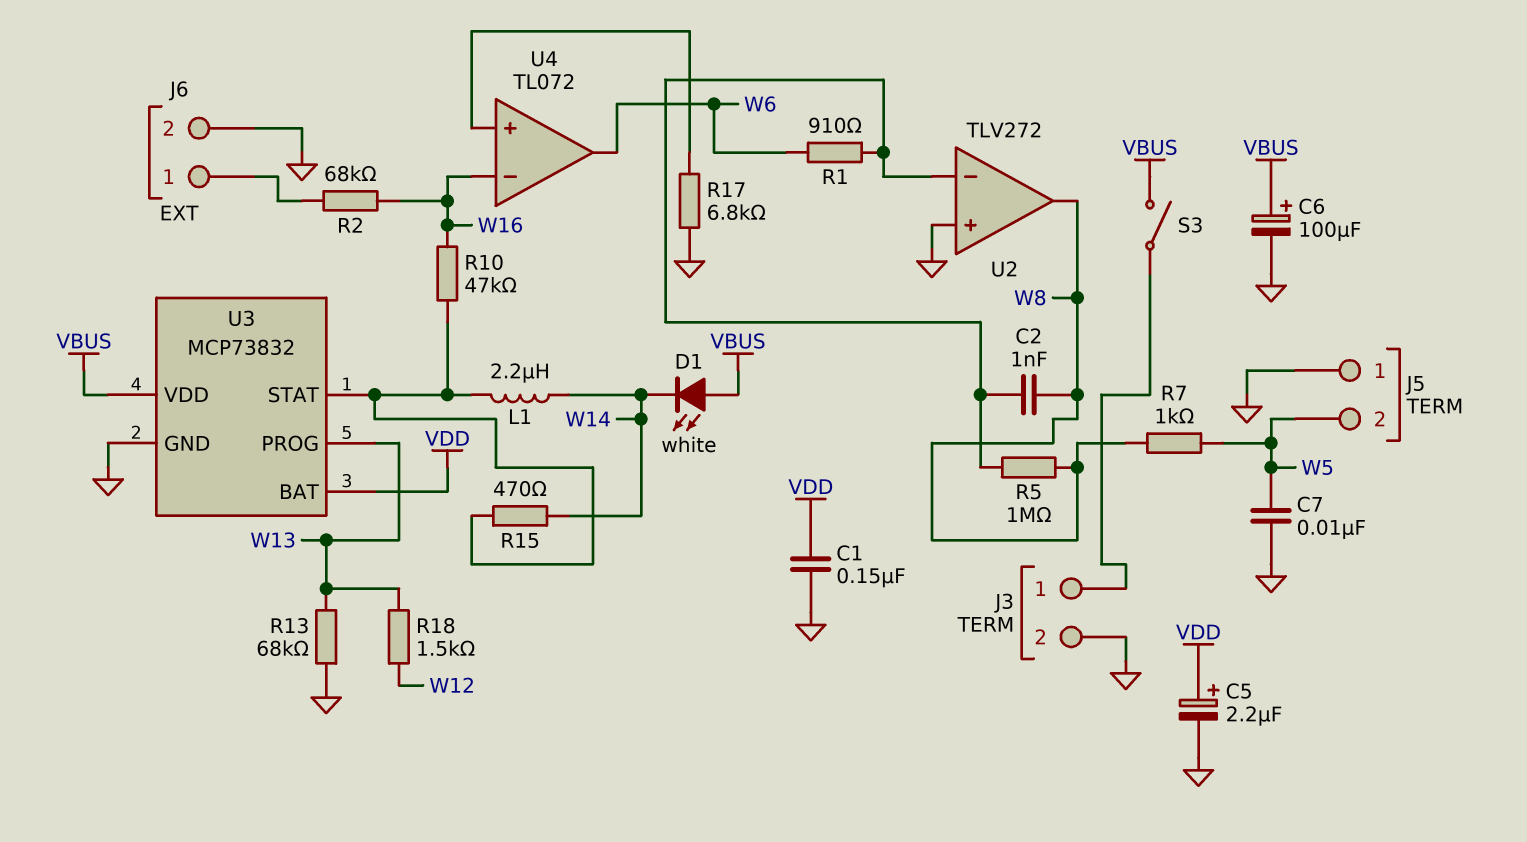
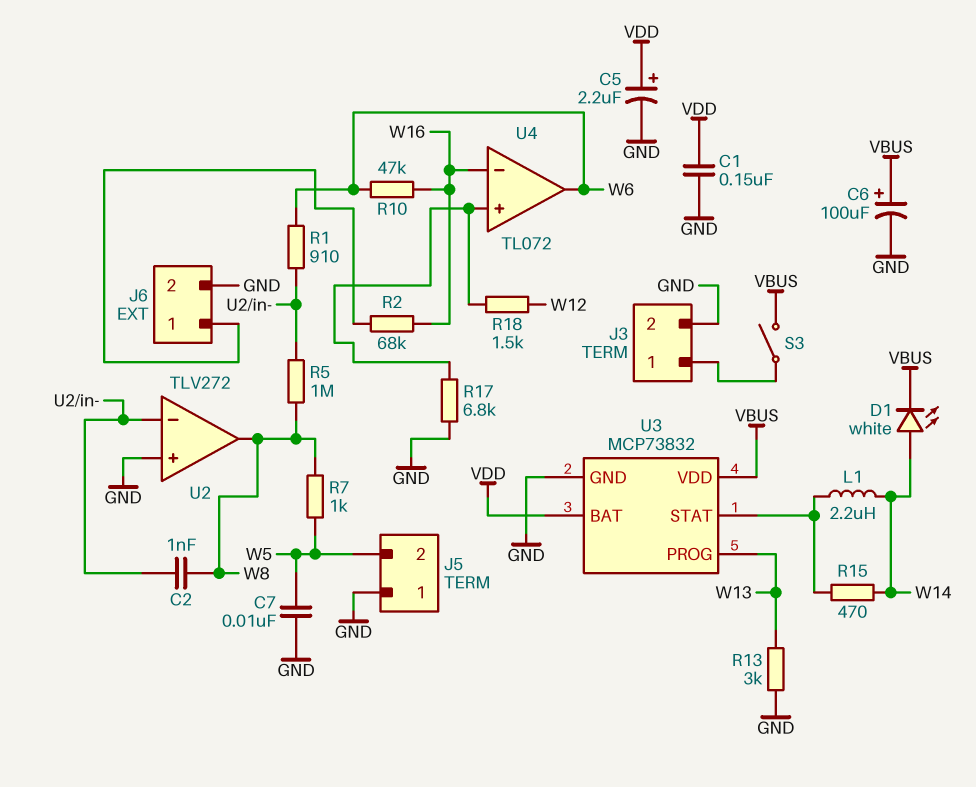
D1: LED white (A VBUS, K W14) -> LED white (A W14, K VBUS)
R10: 47k (U3/STAT, W16) -> 47k (W6, W16)
R13: 68k (GND, W13) -> 3k (GND, W13)
R18: 1.5k (W12, W13) -> 1.5k (U4/in+, W12)

